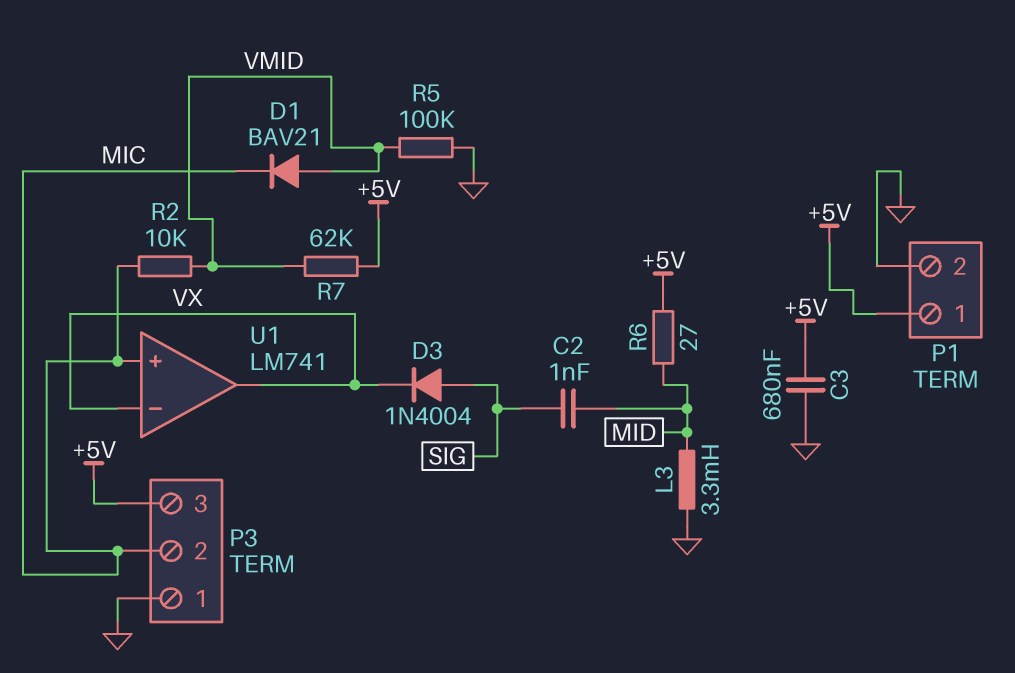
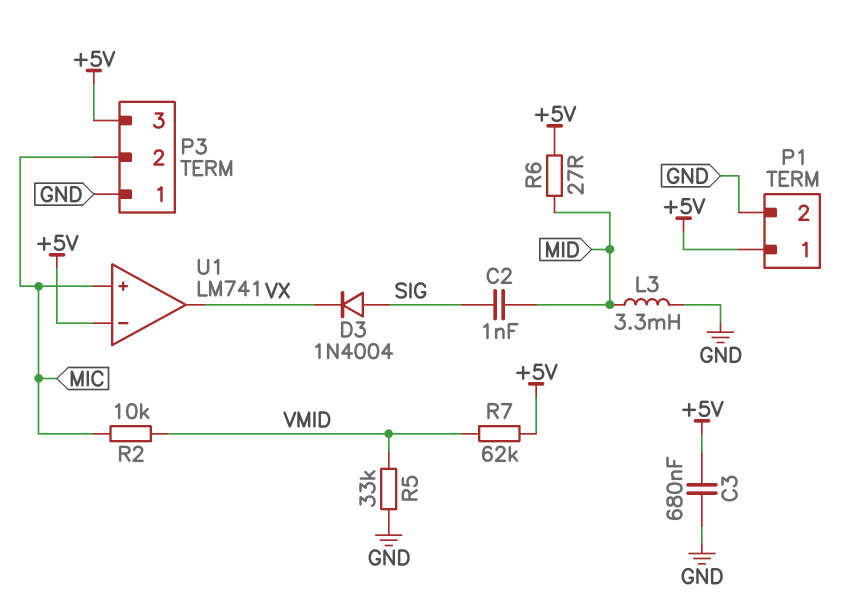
D1: diode BAV21 (A VMID, K MIC) -> none
R5: 100k (GND, VMID) -> 33k (GND, VMID)
U1 pin in-: VX -> +5V

